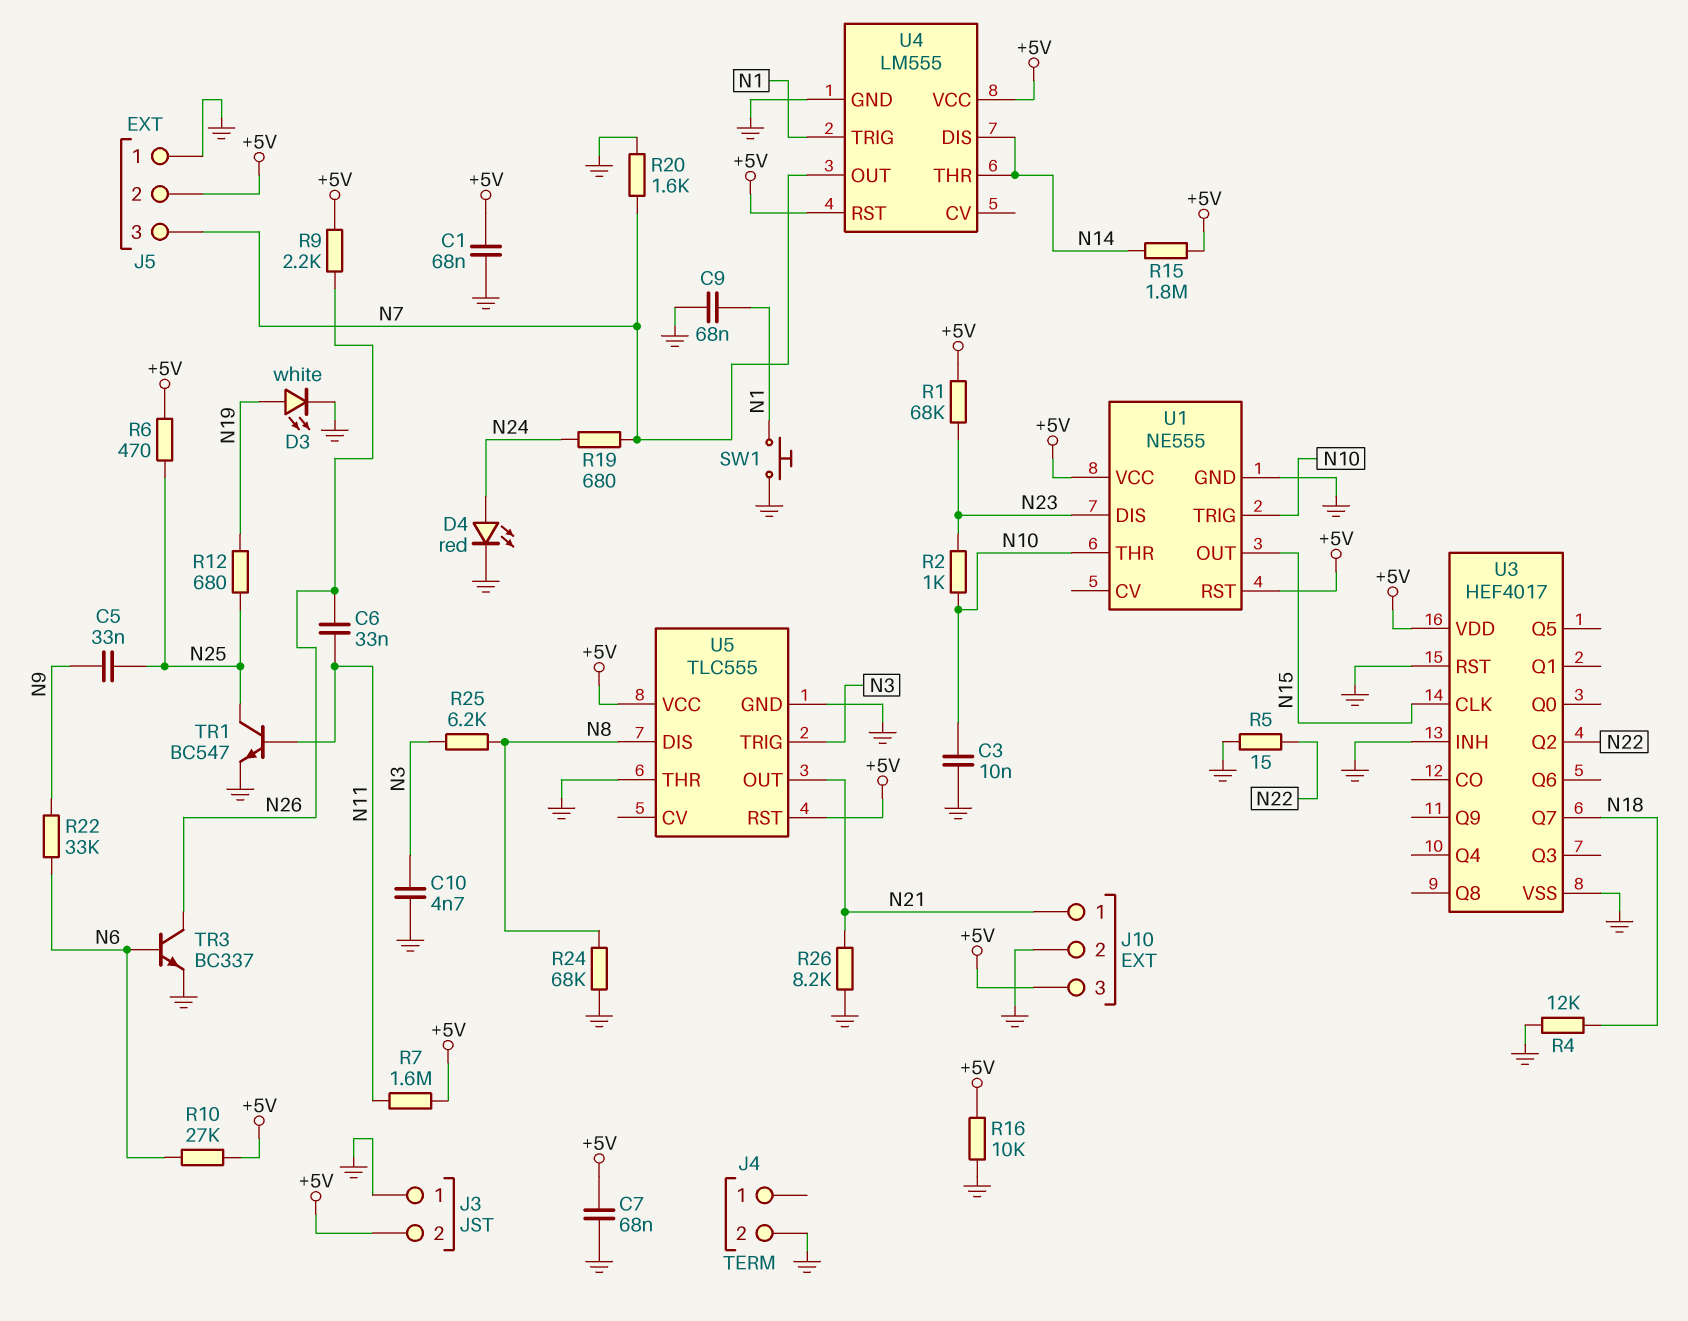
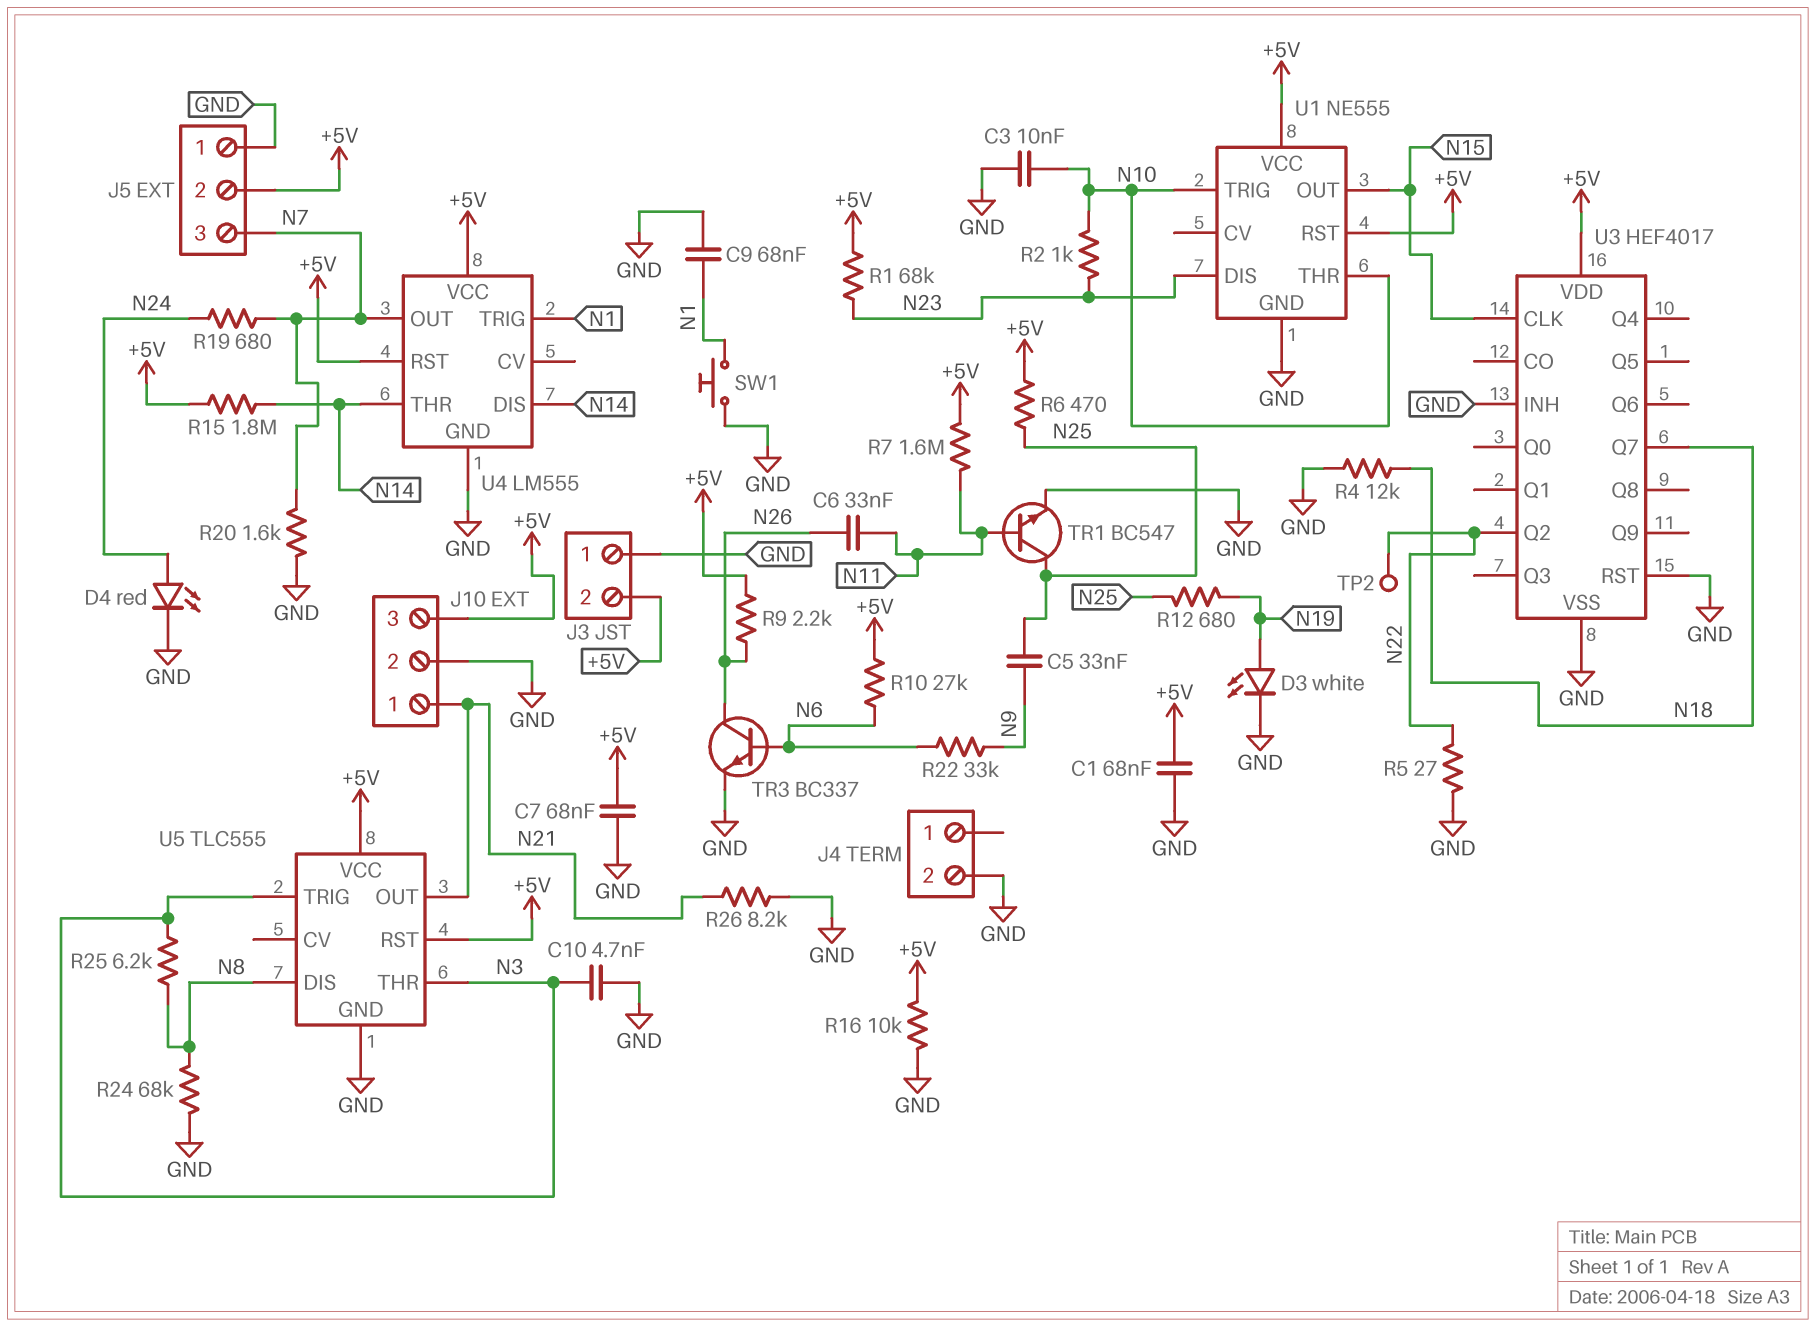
R5: 15 (GND, N22) -> 27 (GND, N22)
TP2: none -> test point (N22)
U5 pin THR: GND -> N3

